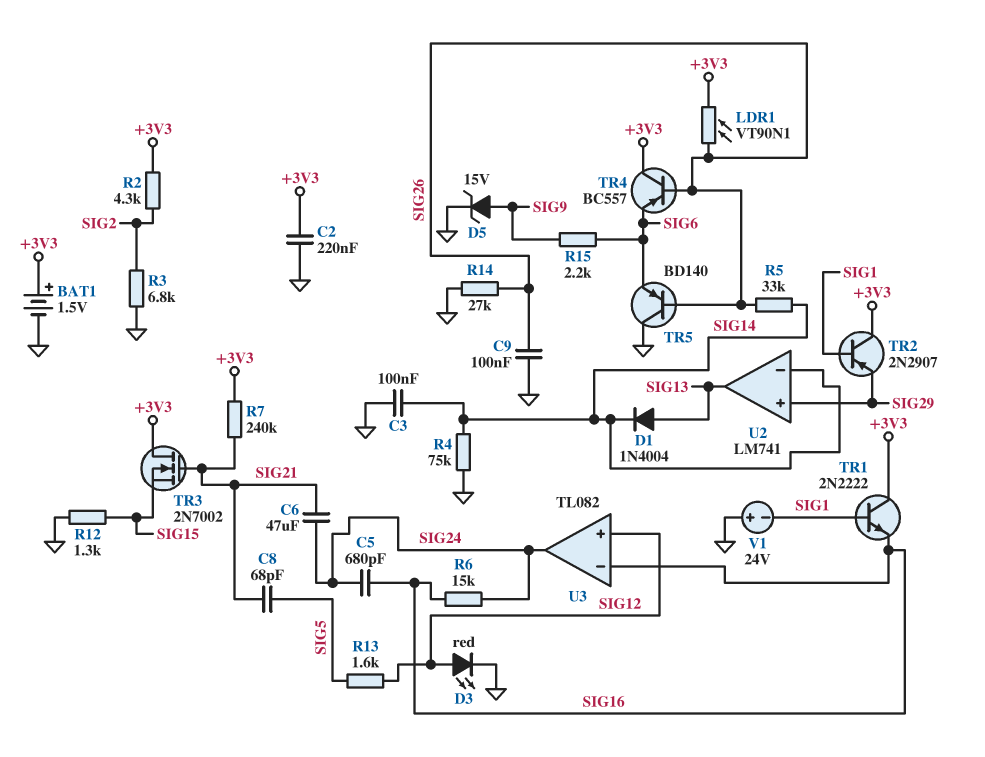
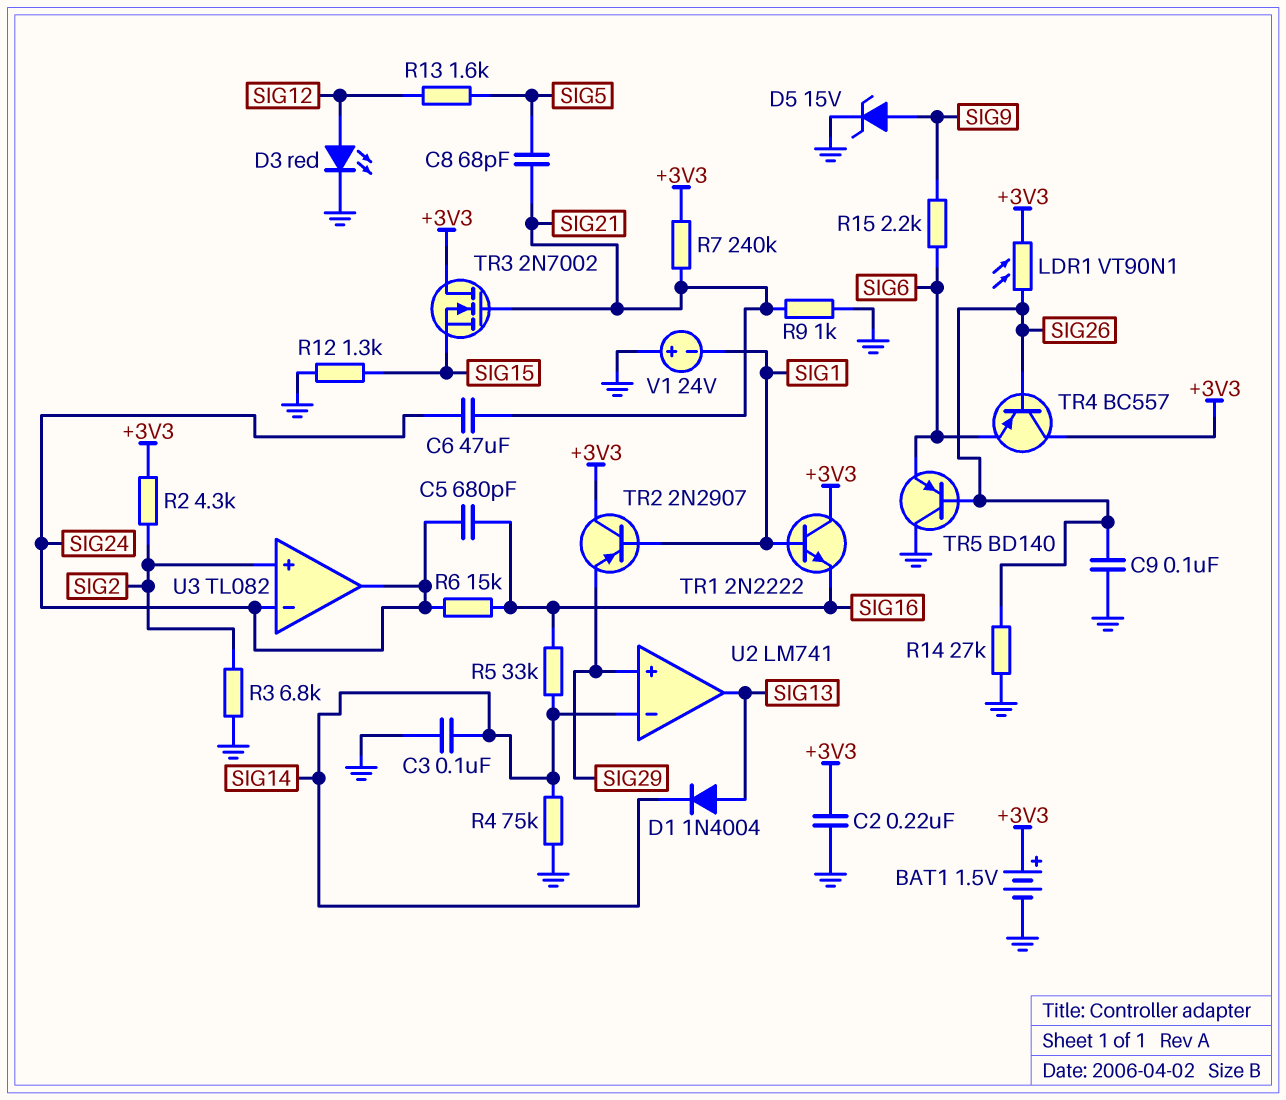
R5: 33k (SIG14, SIG26) -> 33k (SIG14, SIG16)
R9: none -> 1k (GND, SIG21)
U3 pin in+: SIG12 -> SIG2
U3 pin in-: SIG16 -> SIG24

